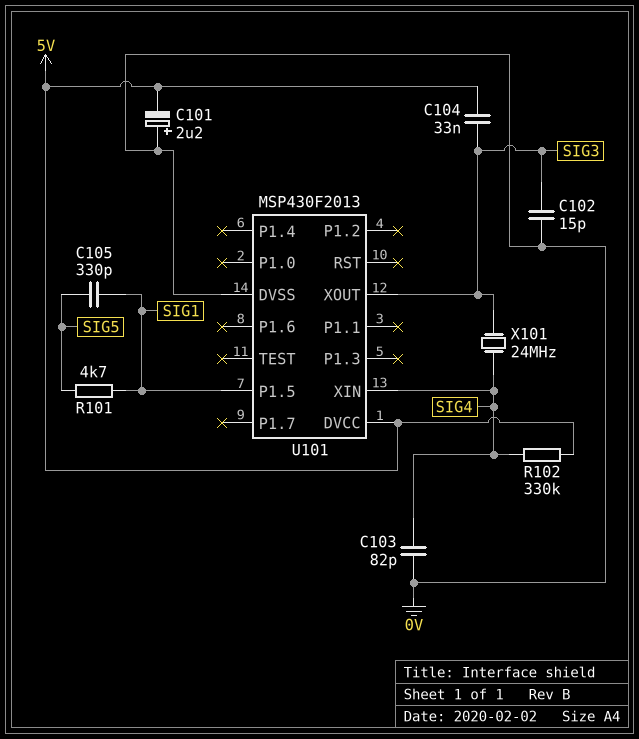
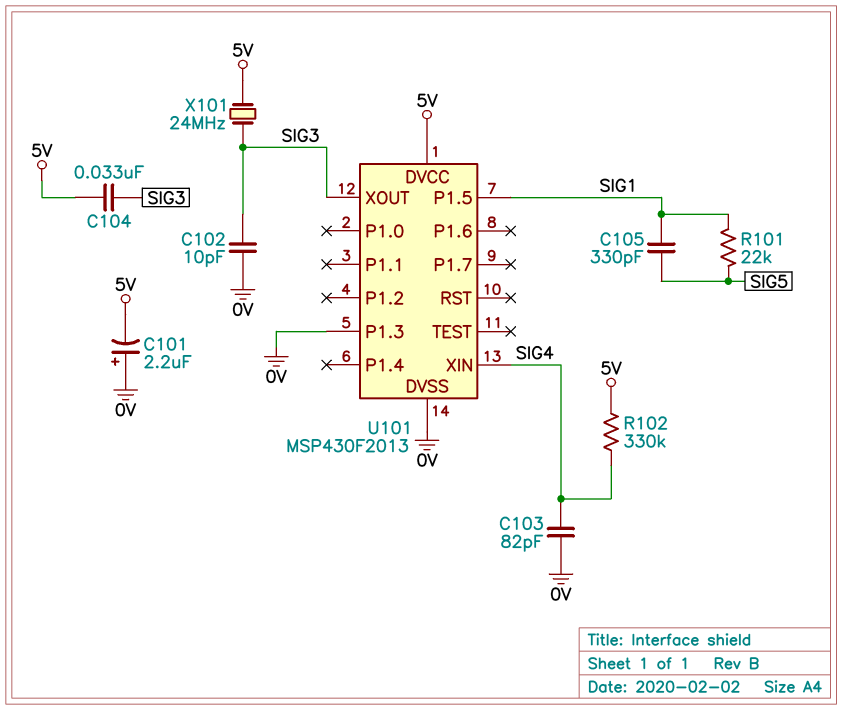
C102: 15pF (0V, SIG3) -> 10pF (0V, SIG3)
R101: 4.7k (SIG1, SIG5) -> 22k (SIG1, SIG5)
U101 pin P1.3: none -> 0V
X101: 24MHz (SIG3, SIG4) -> 24MHz (5V, SIG3)

